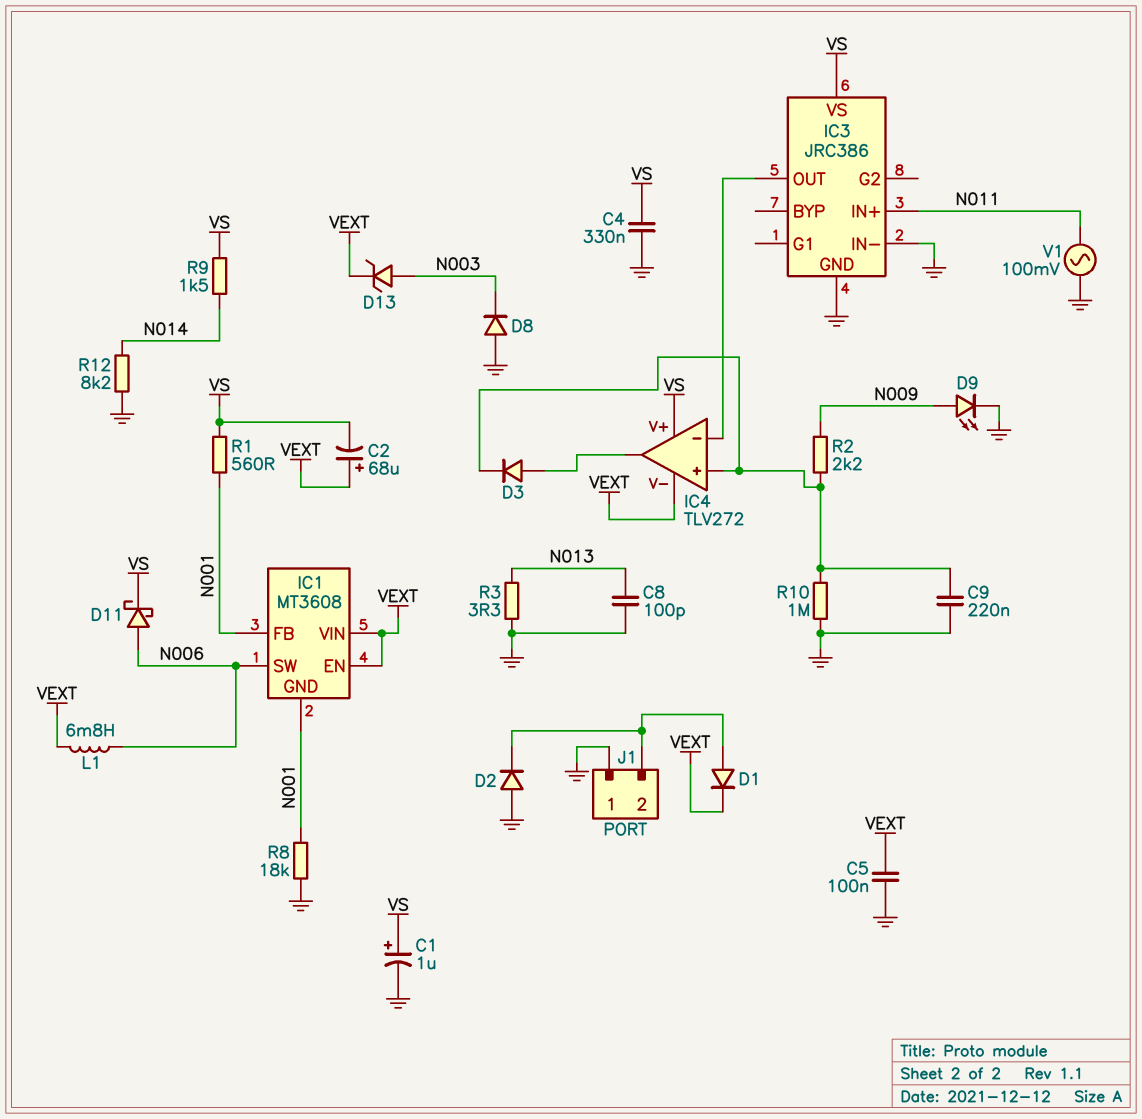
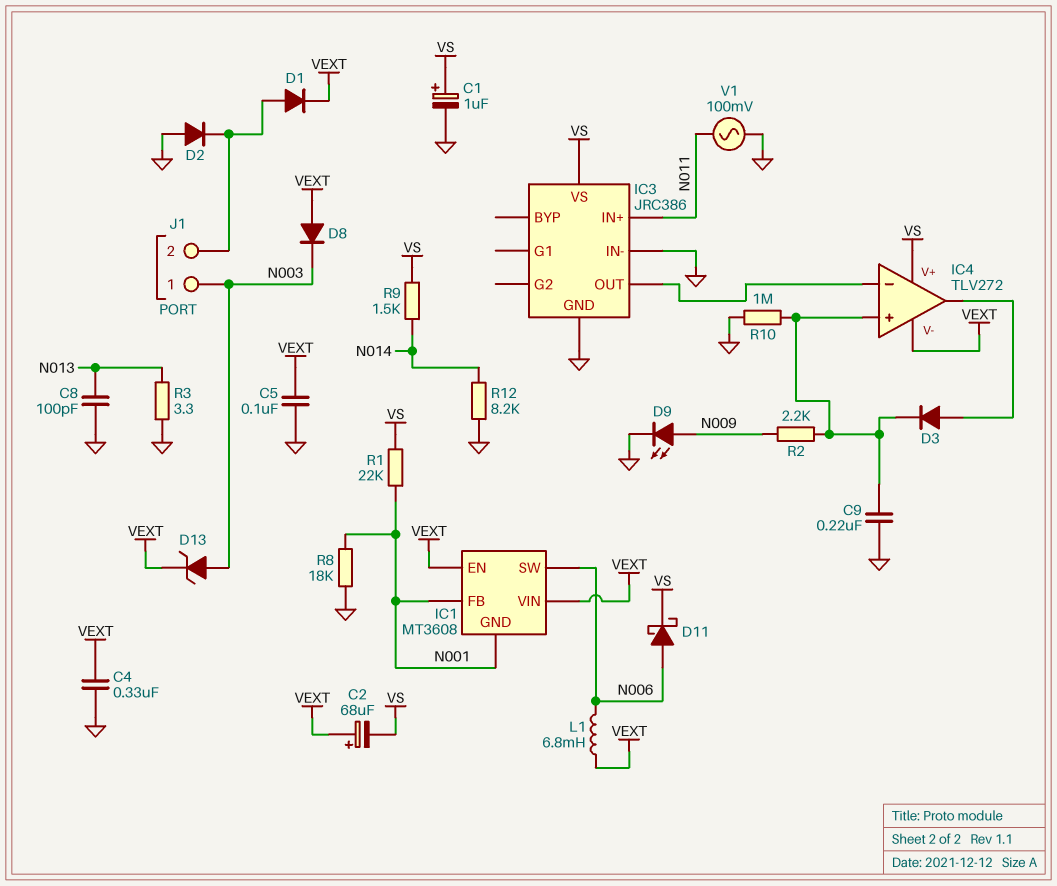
C4: 330nF (GND, VS) -> 330nF (GND, VEXT)
D8: diode (A GND, K N003) -> diode (A VEXT, K N003)
J1 pin 1: GND -> N003
R1: 560 (N001, VS) -> 22k (N001, VS)

